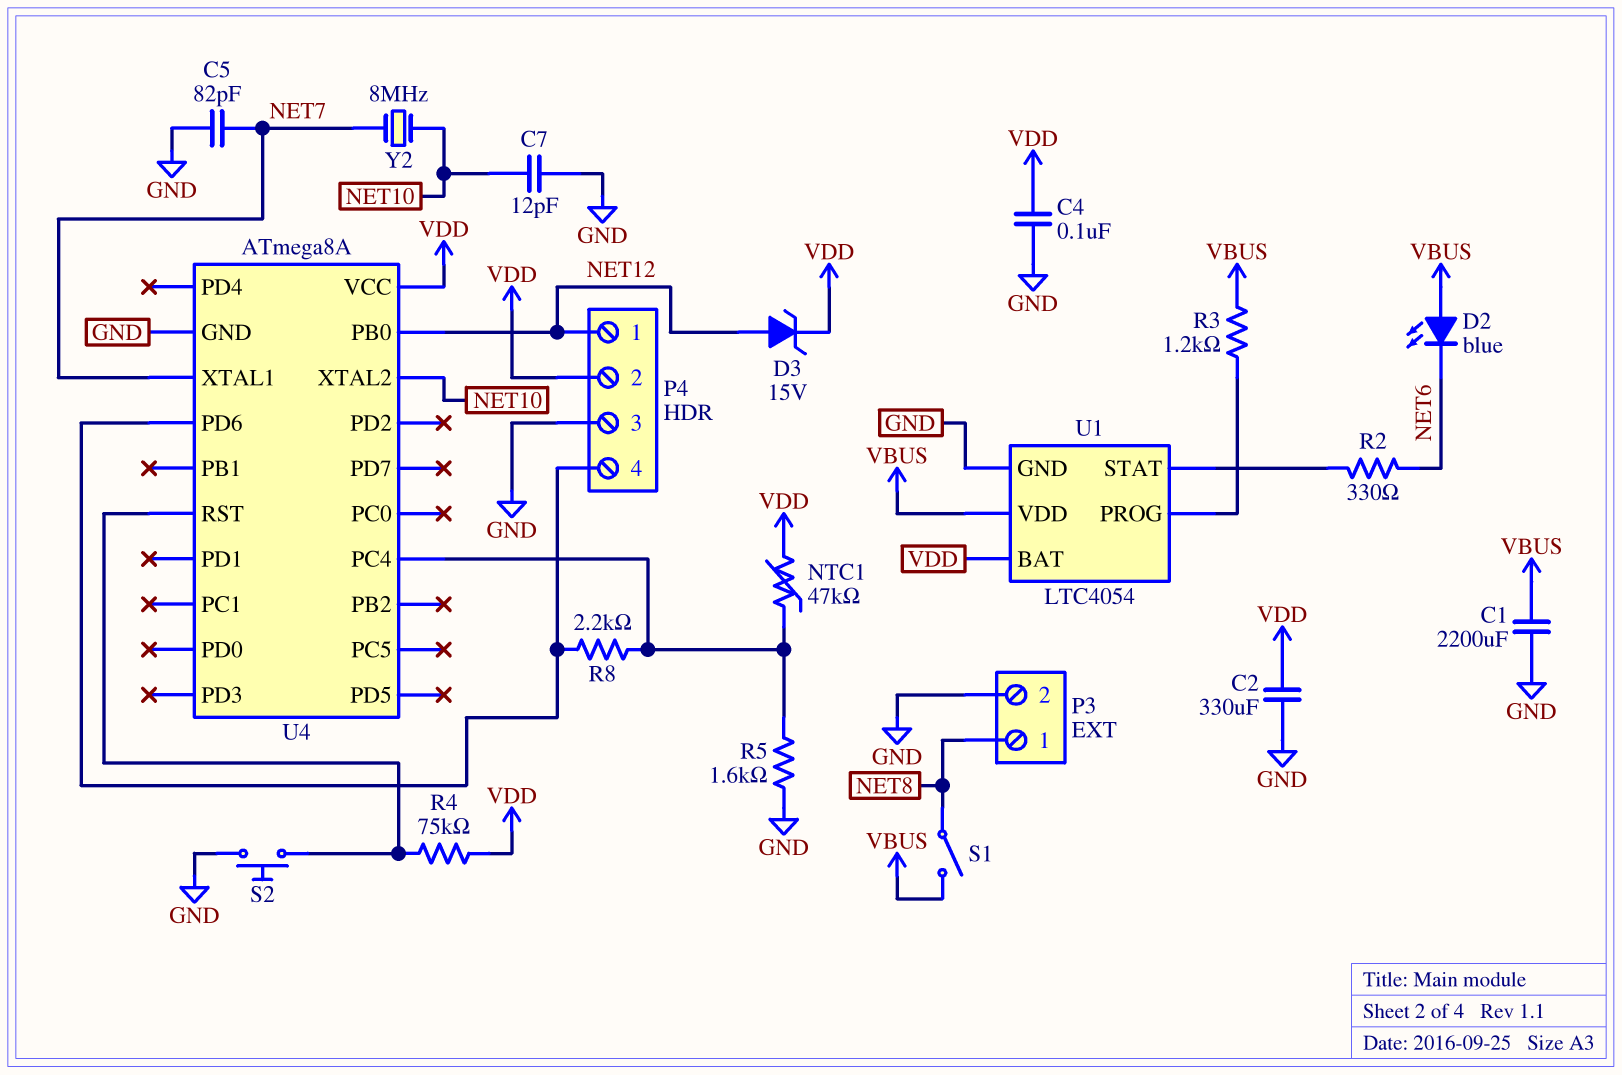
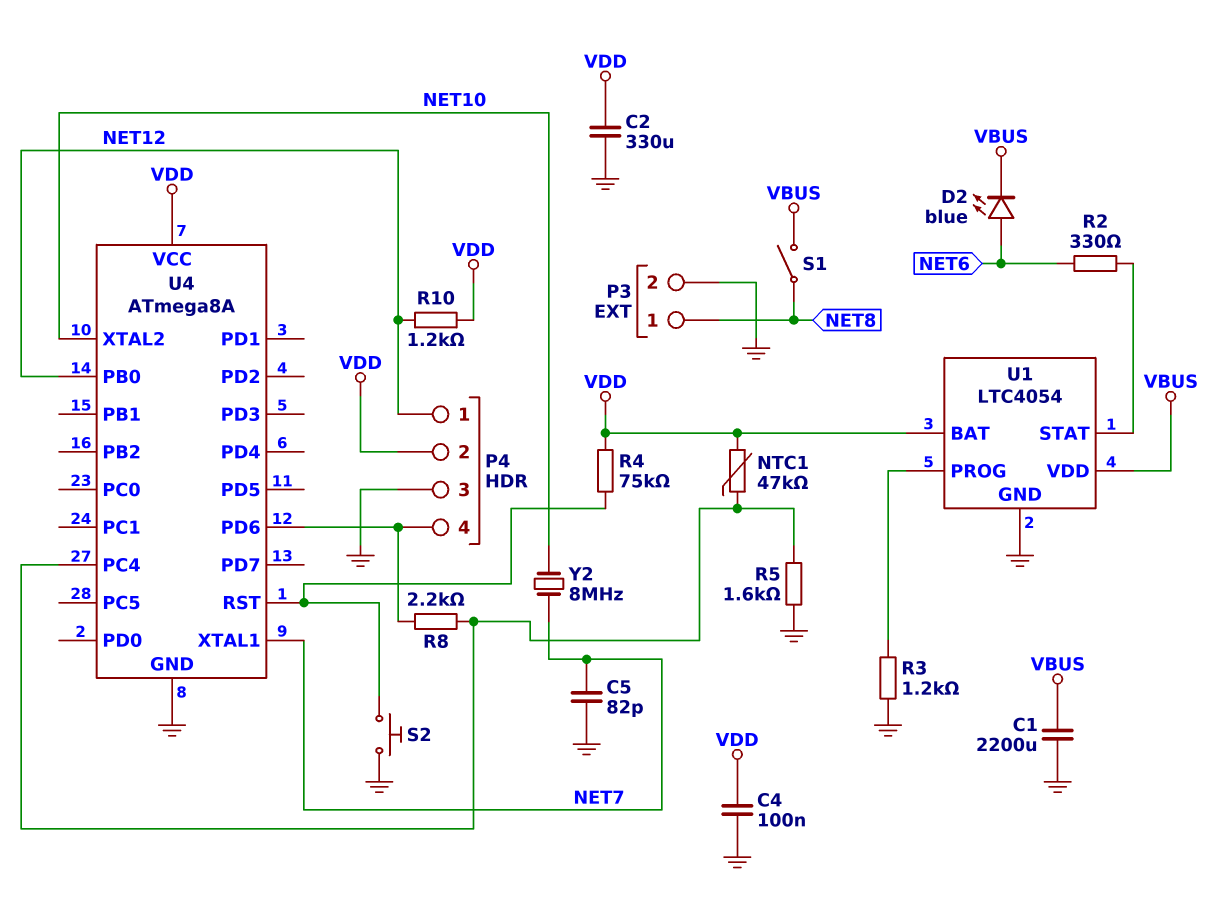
C7: 12pF (GND, NET10) -> none
D2: LED blue (A VBUS, K NET6) -> LED blue (A NET6, K VBUS)
D3: zener 15V (A NET12, K VDD) -> none
R3: 1.2k (U1/PROG, VBUS) -> 1.2k (GND, U1/PROG)
R10: none -> 1.2k (NET12, VDD)

